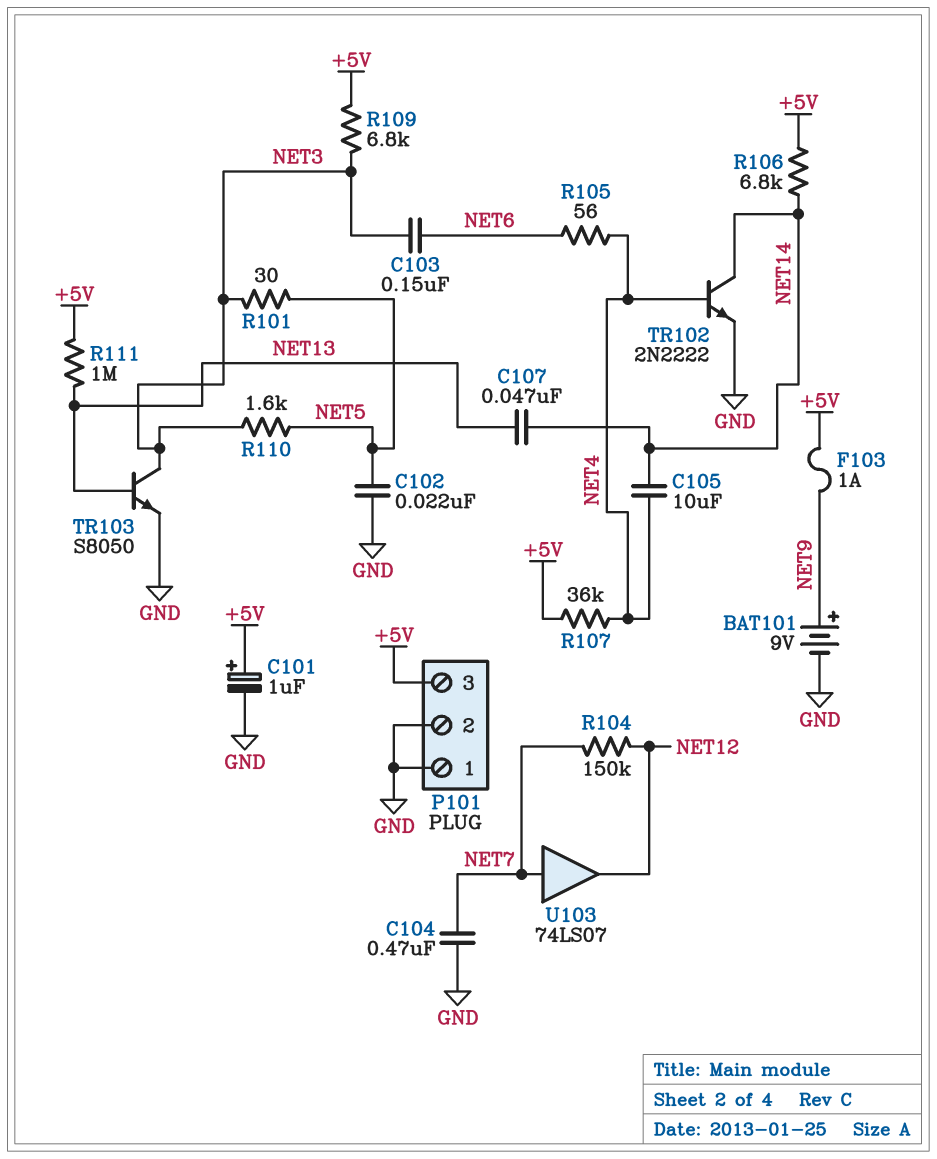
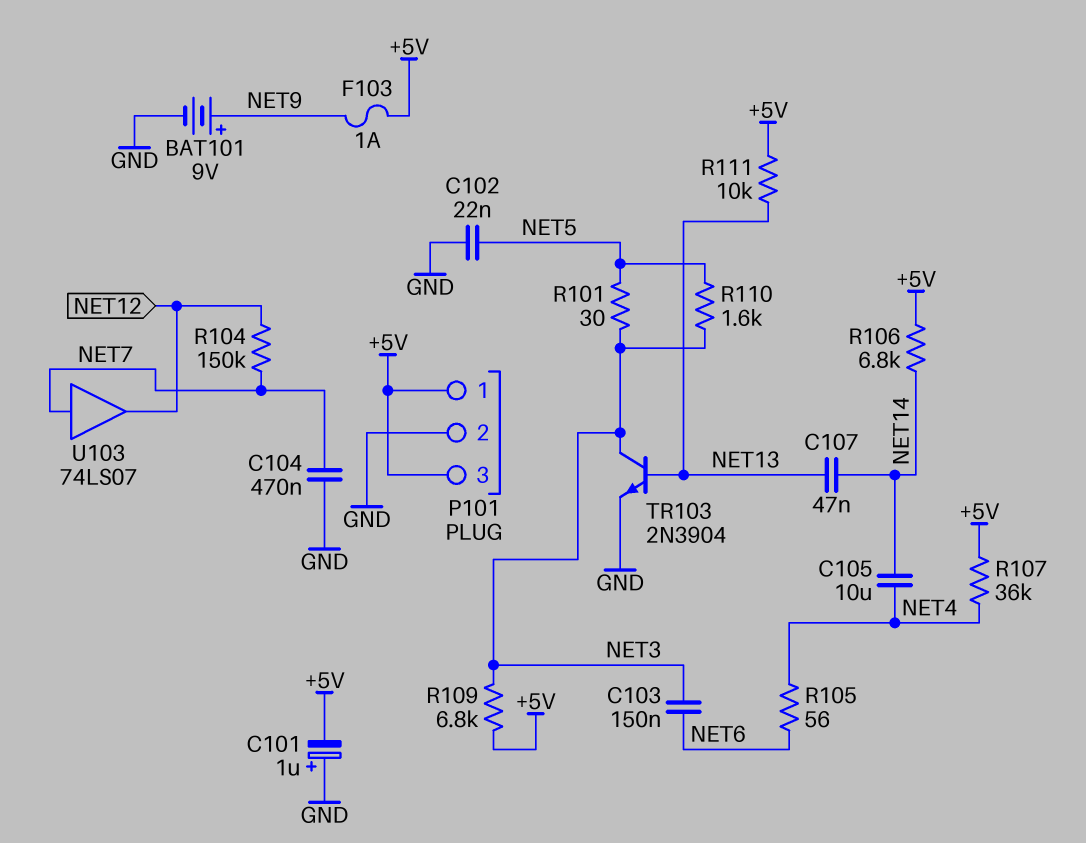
C101: 1uF (plus +5V, minus GND) -> 1uF (plus GND, minus +5V)
P101 pin 1: GND -> +5V
R111: 1M (+5V, NET13) -> 10k (+5V, NET13)
TR102: NPN 2N2222 (B NET4, C NET14, E GND) -> none
TR103: NPN S8050 (B NET13, C NET3, E GND) -> NPN 2N3904 (B NET13, C NET3, E GND)

